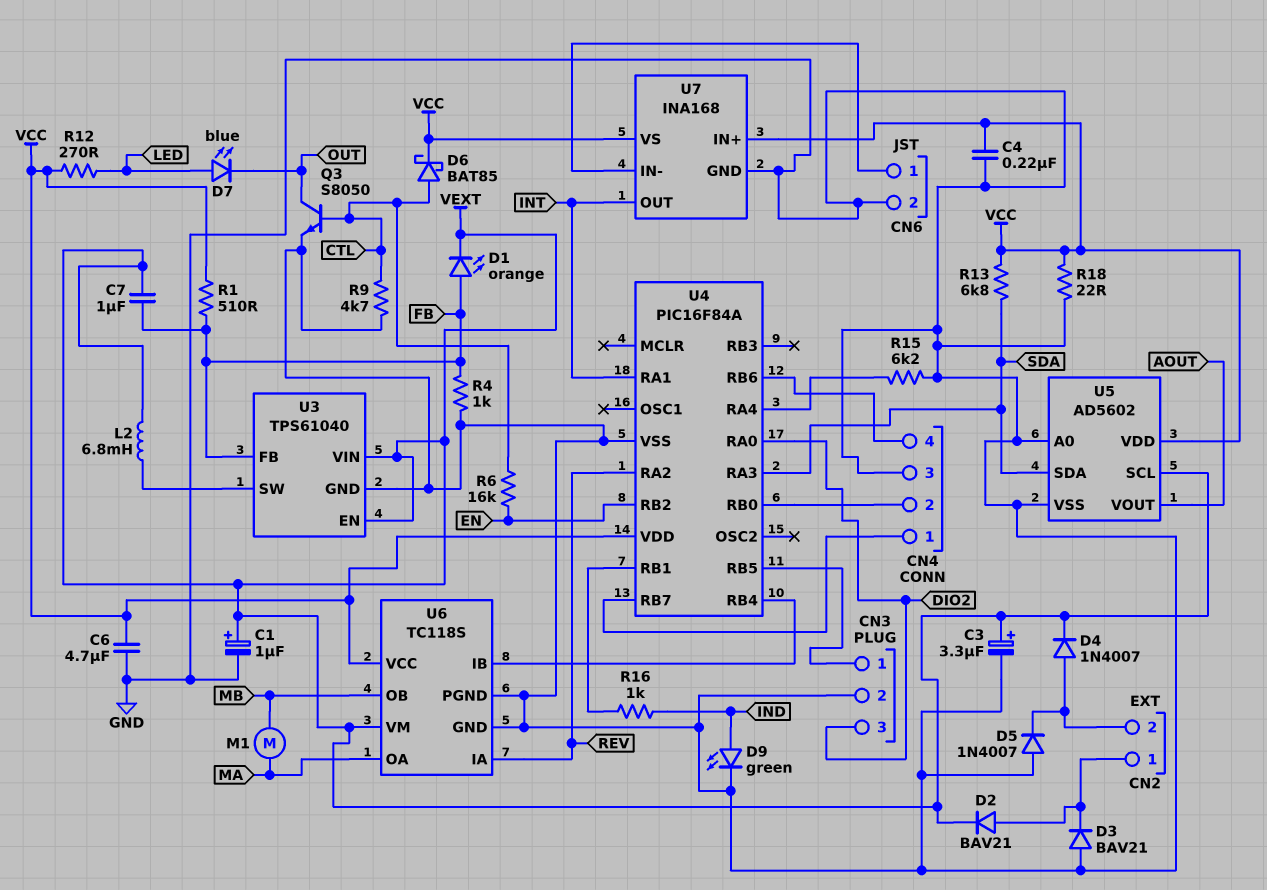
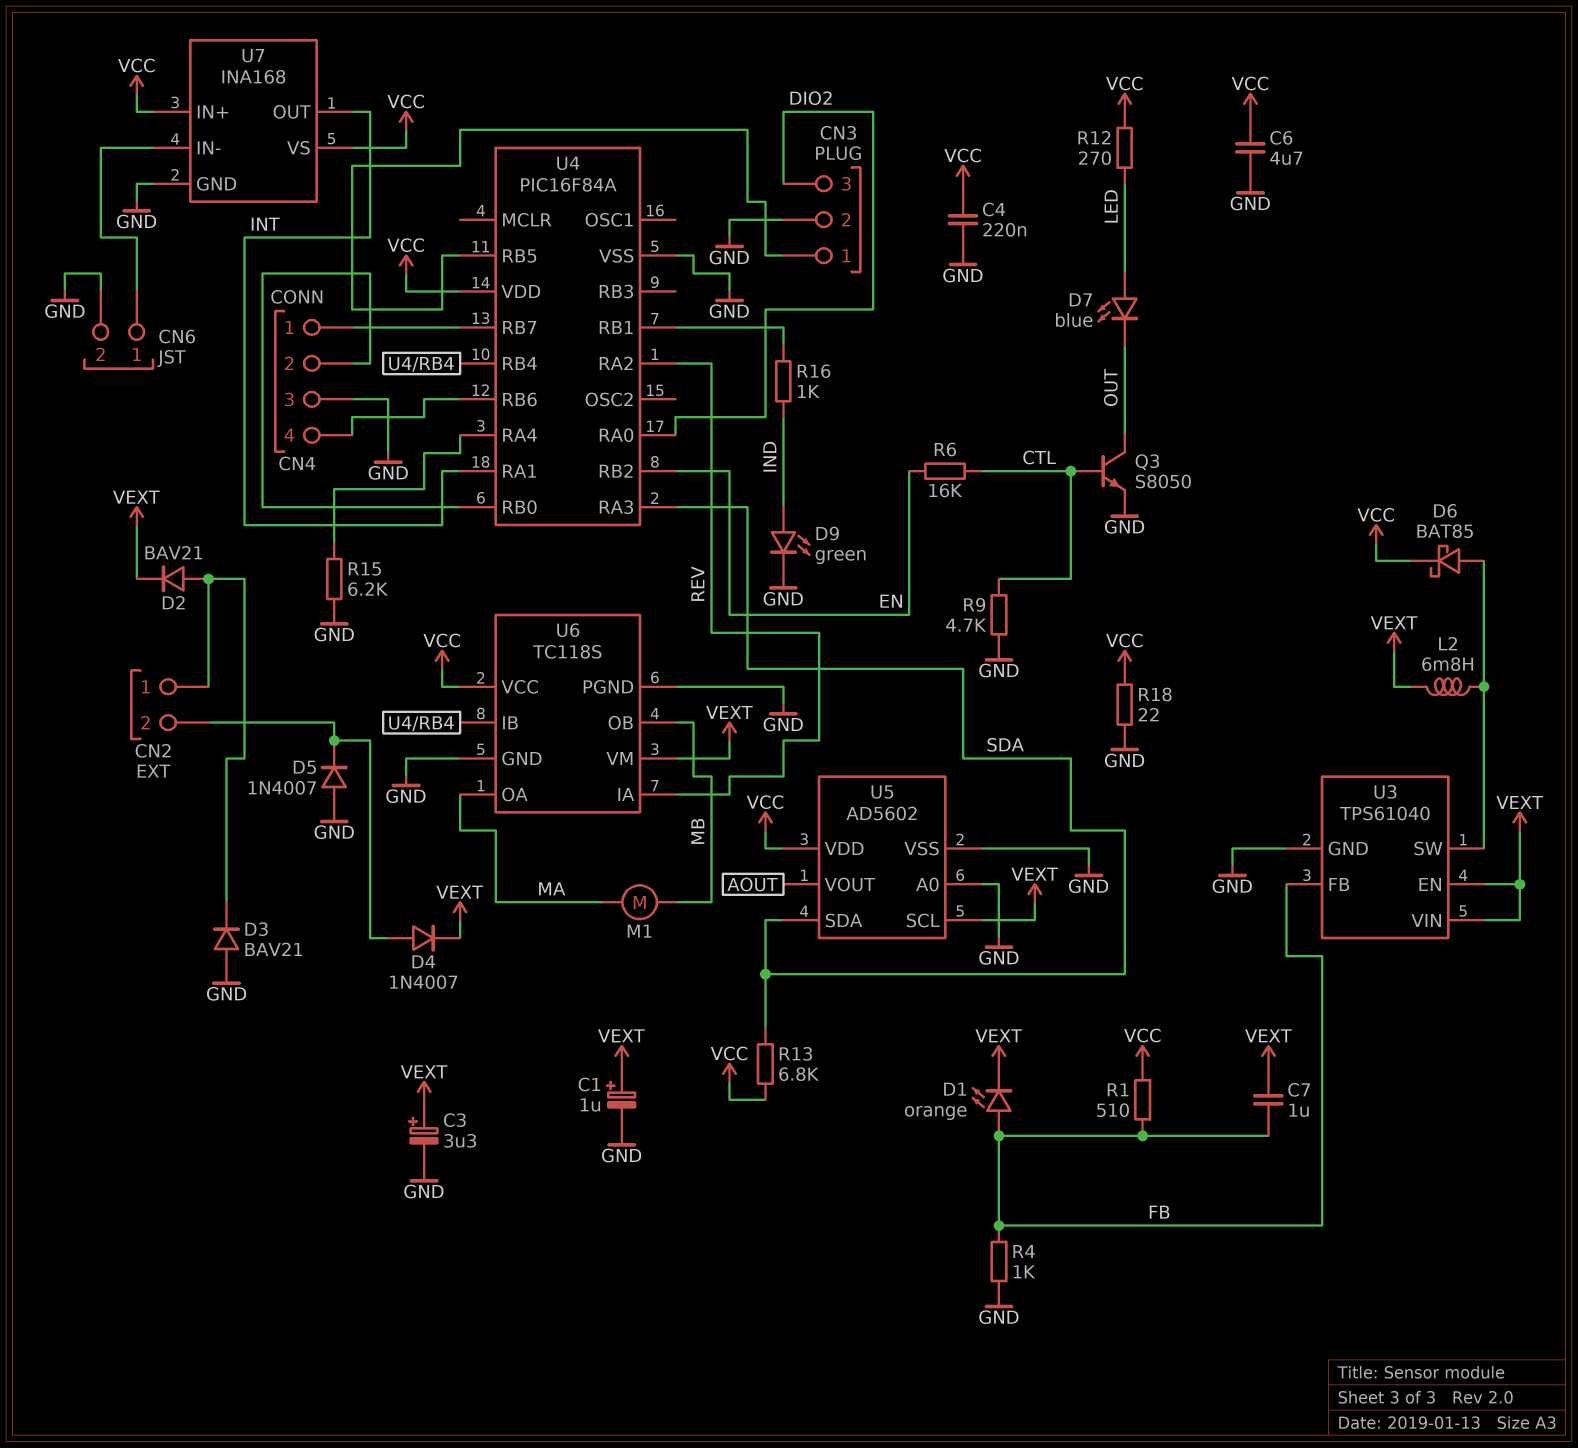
D6: schottky BAT85 (A CTL, K VCC) -> schottky BAT85 (A U3/SW, K VCC)

